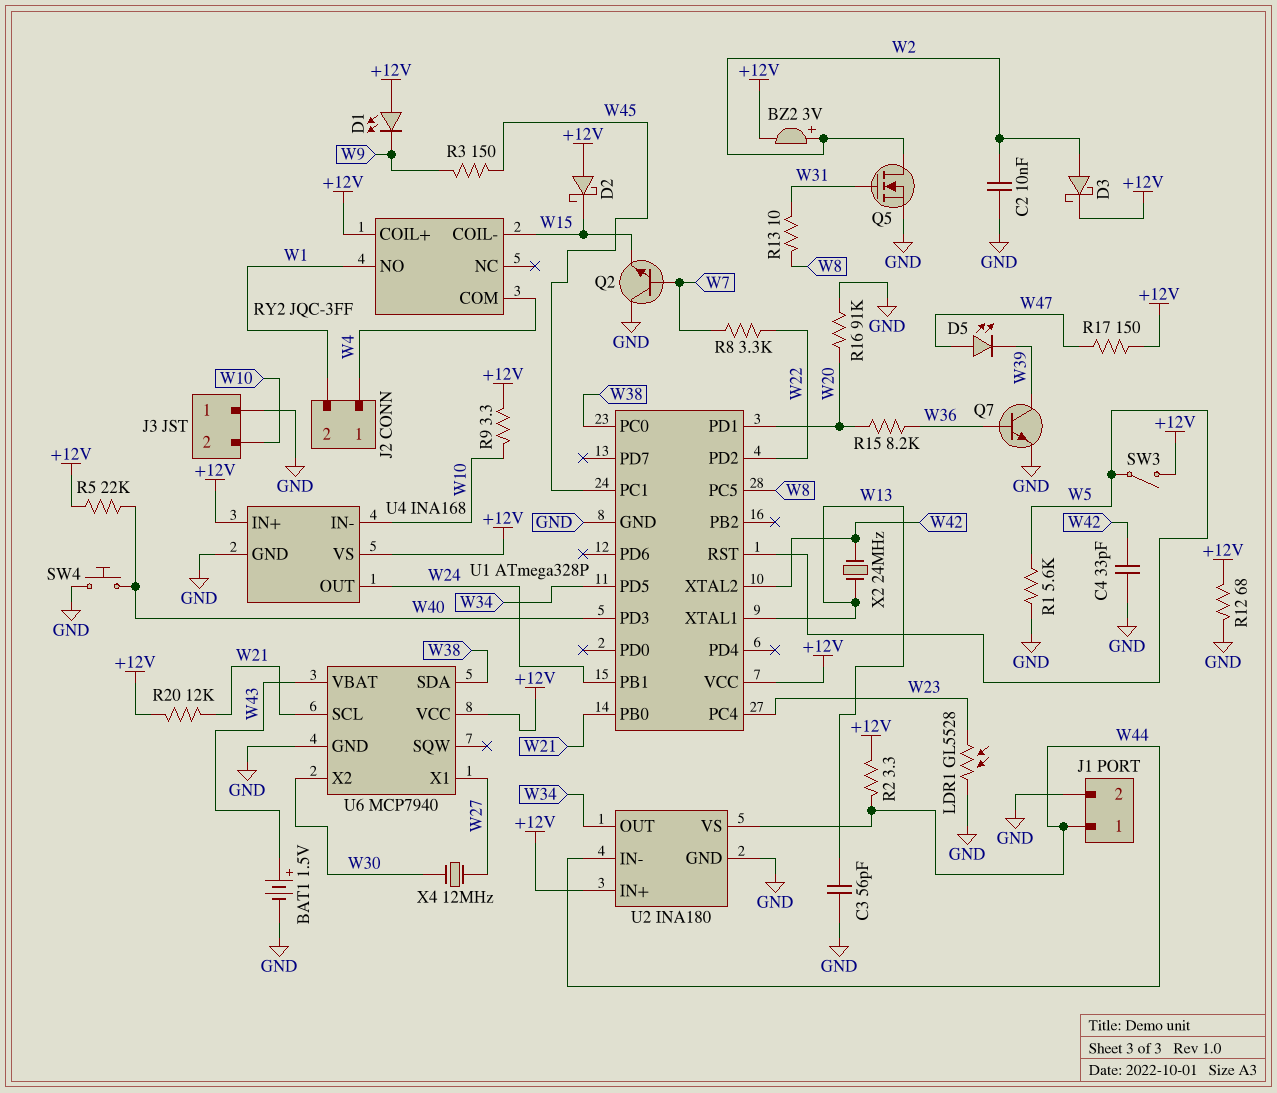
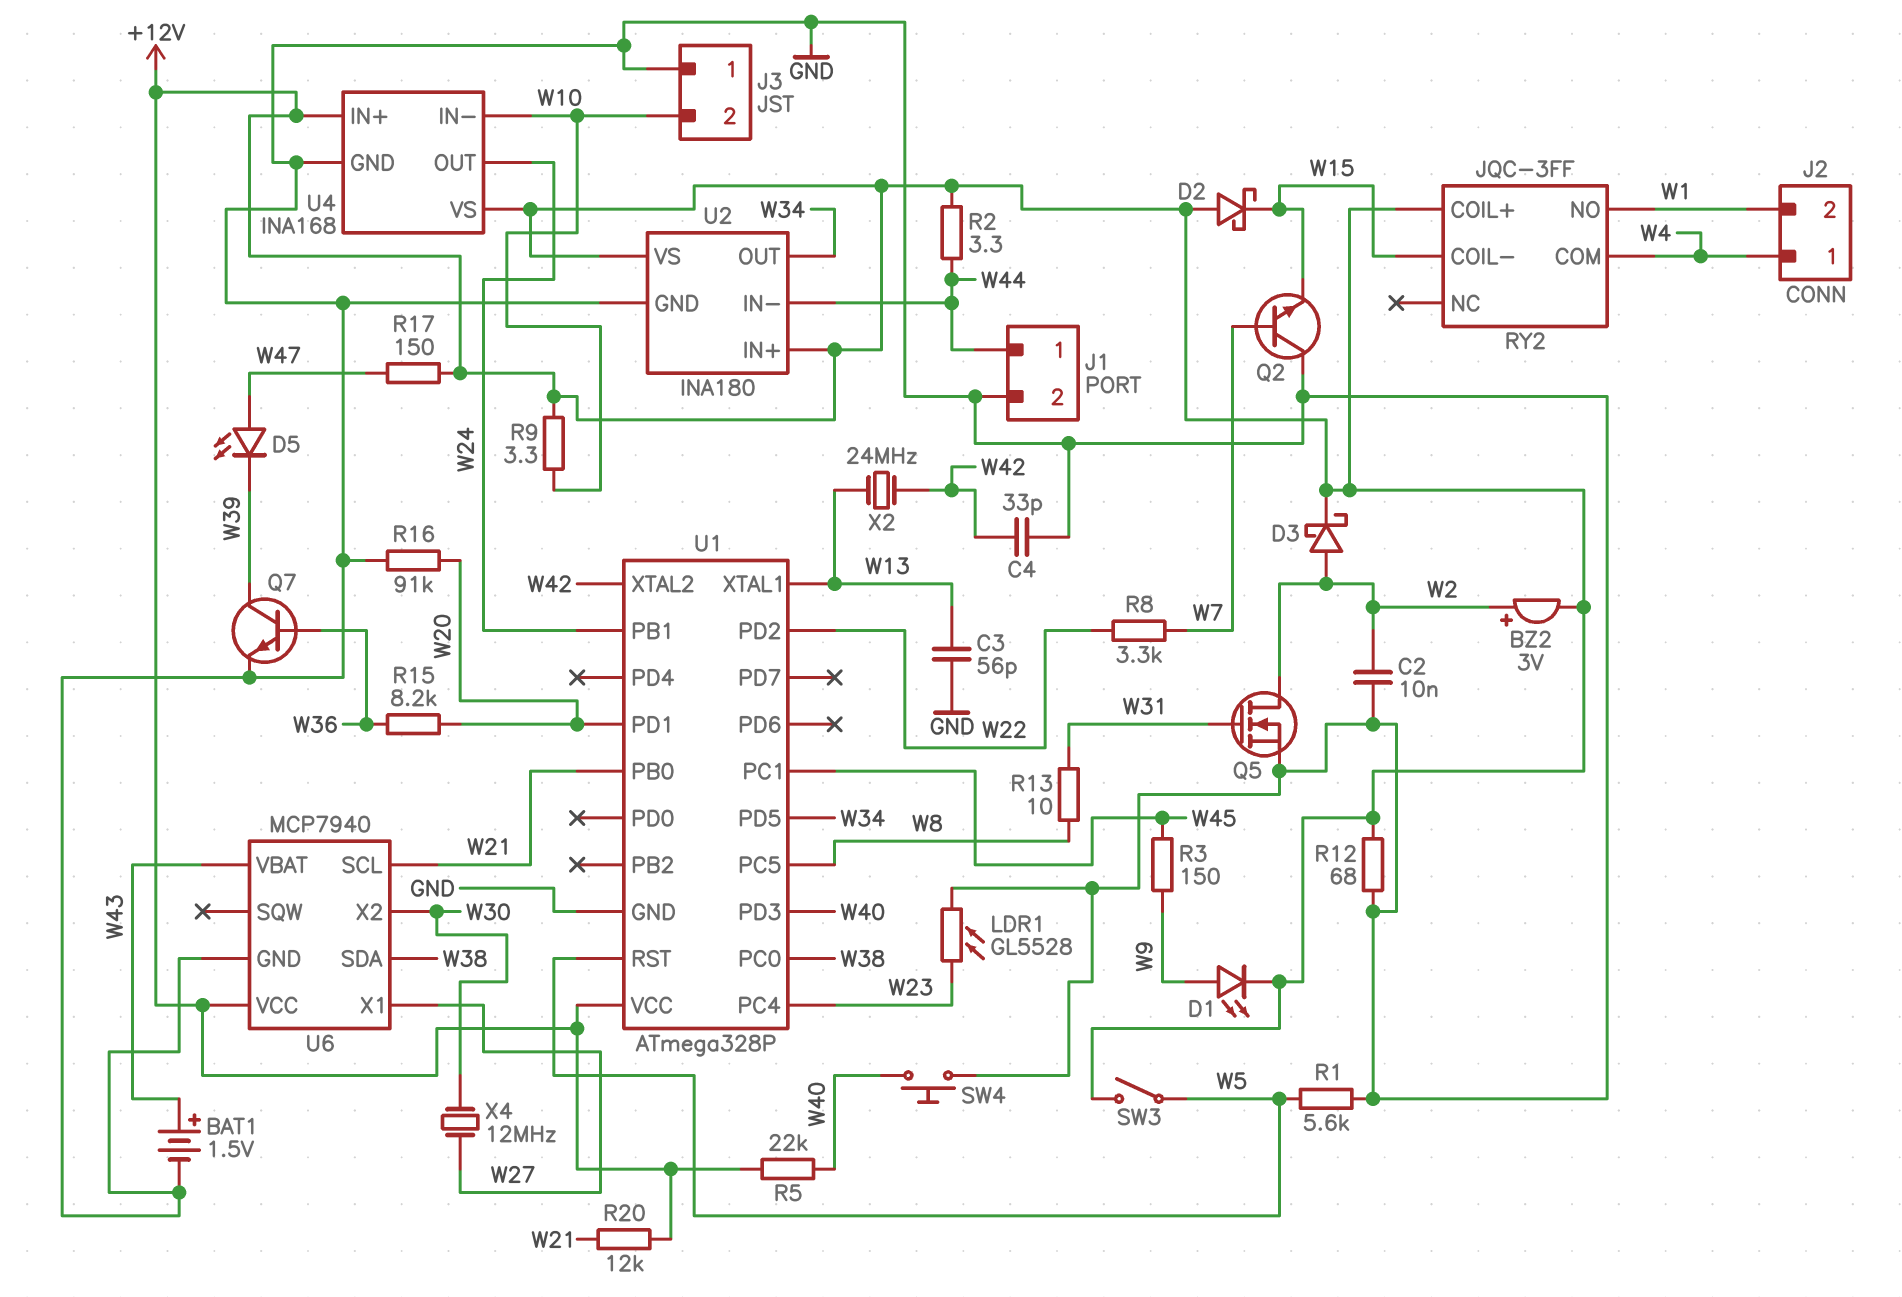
D1: LED (A +12V, K W9) -> LED (A W9, K +12V)
U2 pin VS: W44 -> +12V

